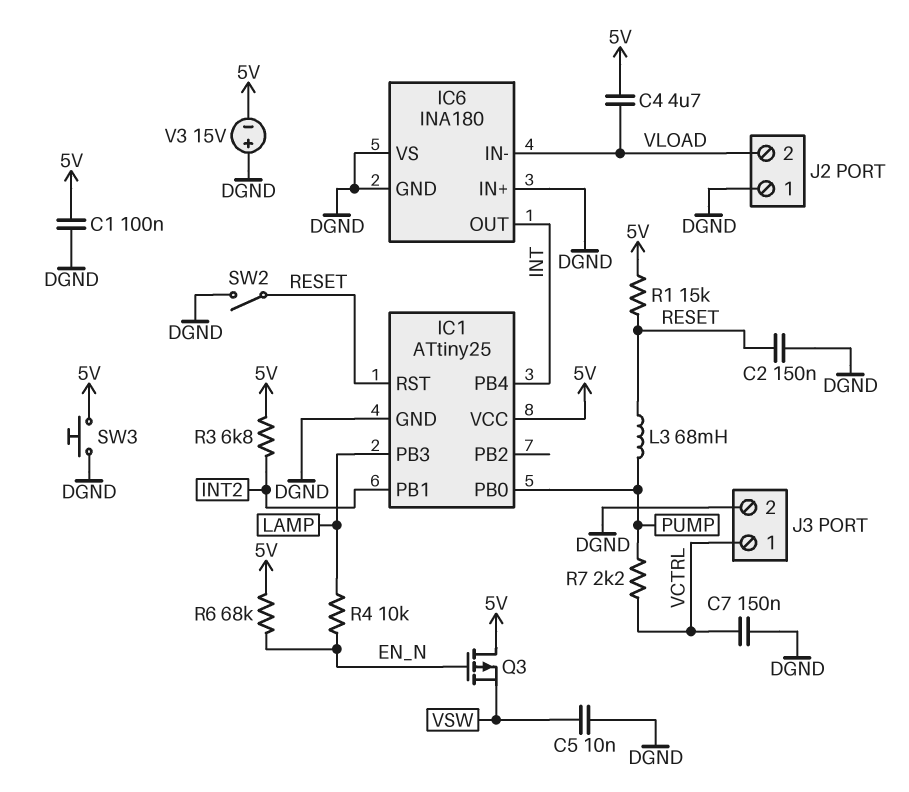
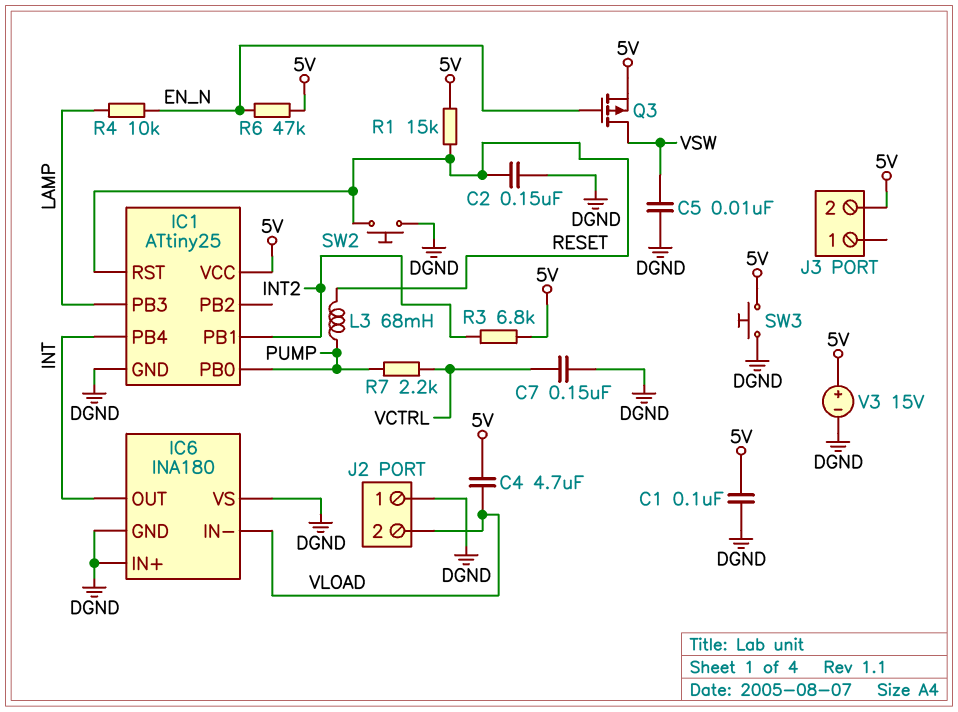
J3 pin 1: VCTRL -> none
J3 pin 2: DGND -> 5V
Q3: PMOS (G EN_N, D 5V, S VSW) -> PMOS (G EN_N, D VSW, S 5V)
R6: 68k (5V, EN_N) -> 47k (5V, EN_N)
SW2: switch (DGND, RESET) -> button (DGND, RESET)
V3: 15V (plus DGND, minus 5V) -> 15V (plus 5V, minus DGND)

